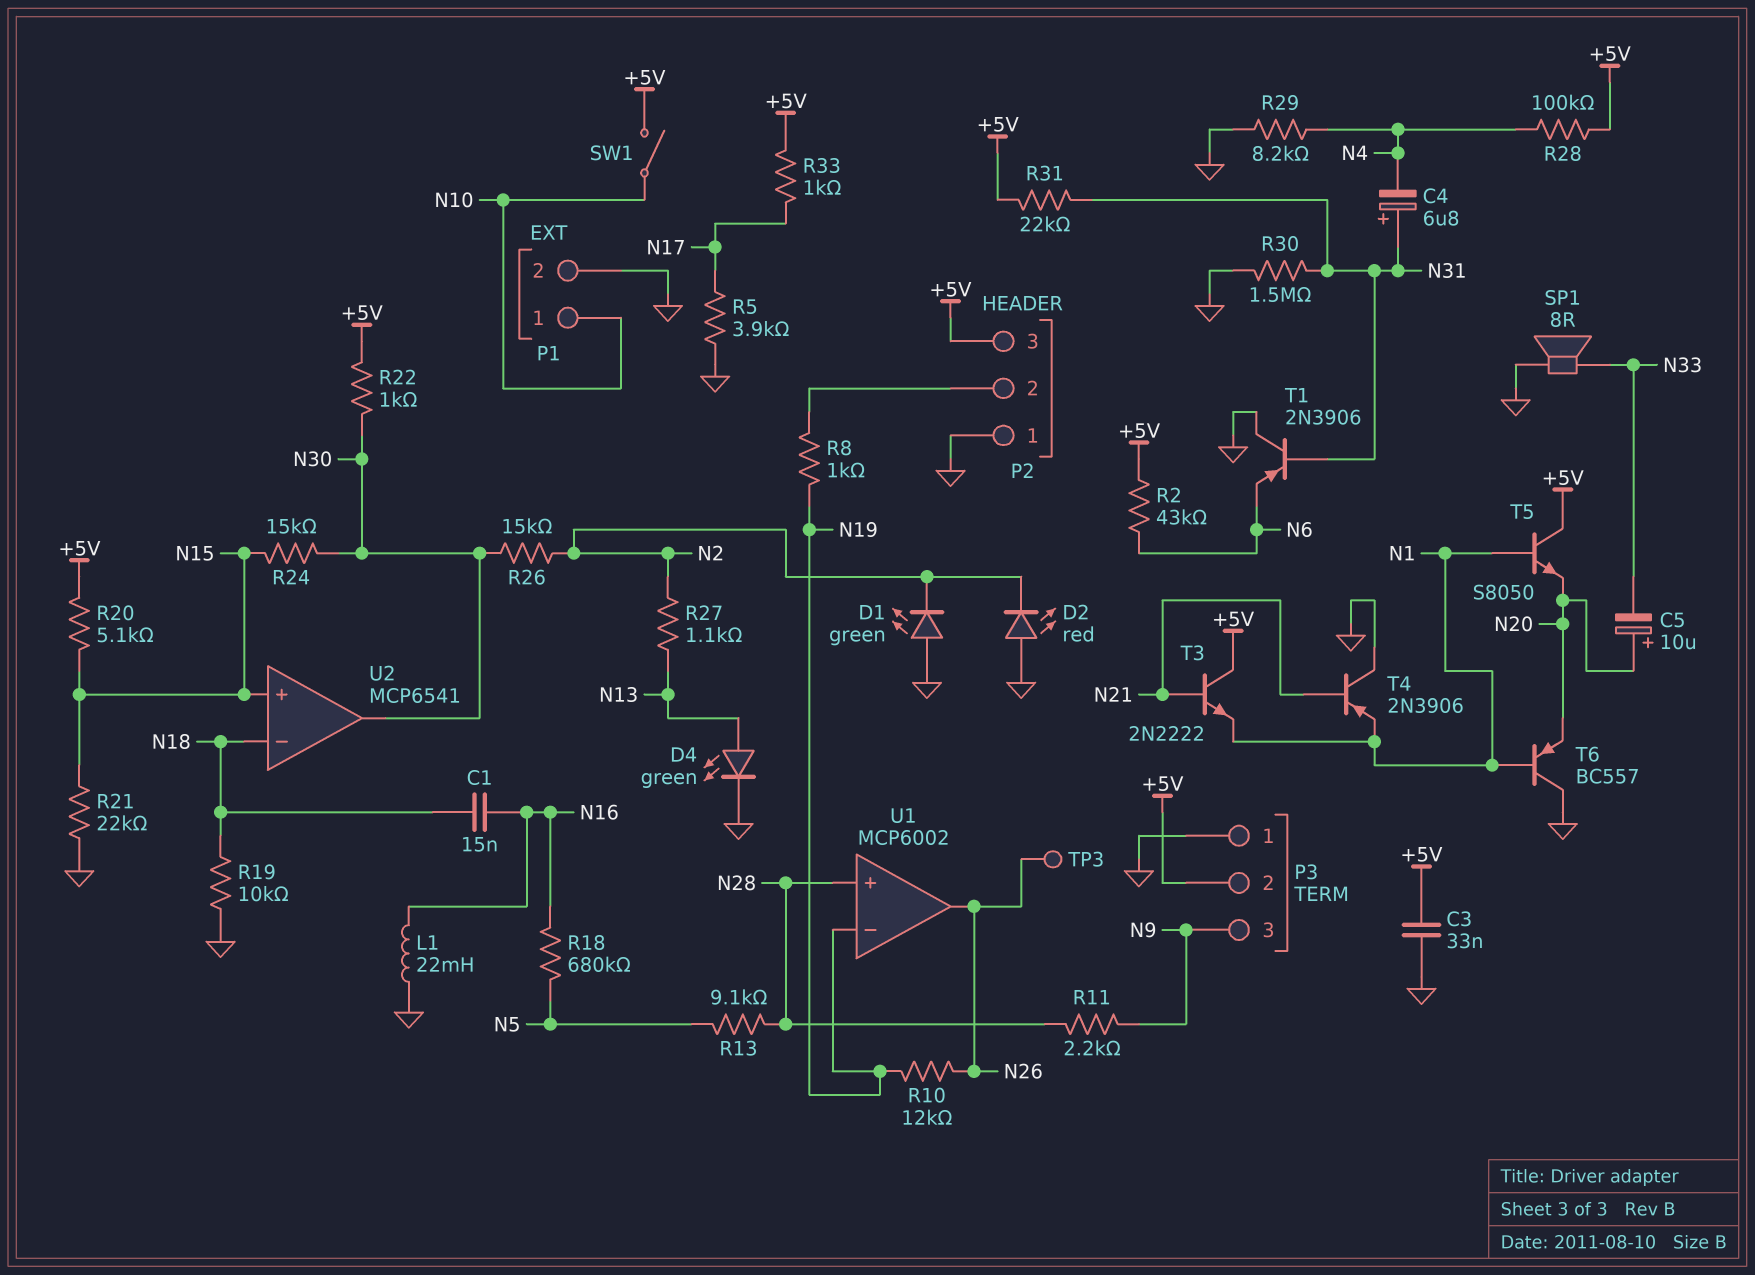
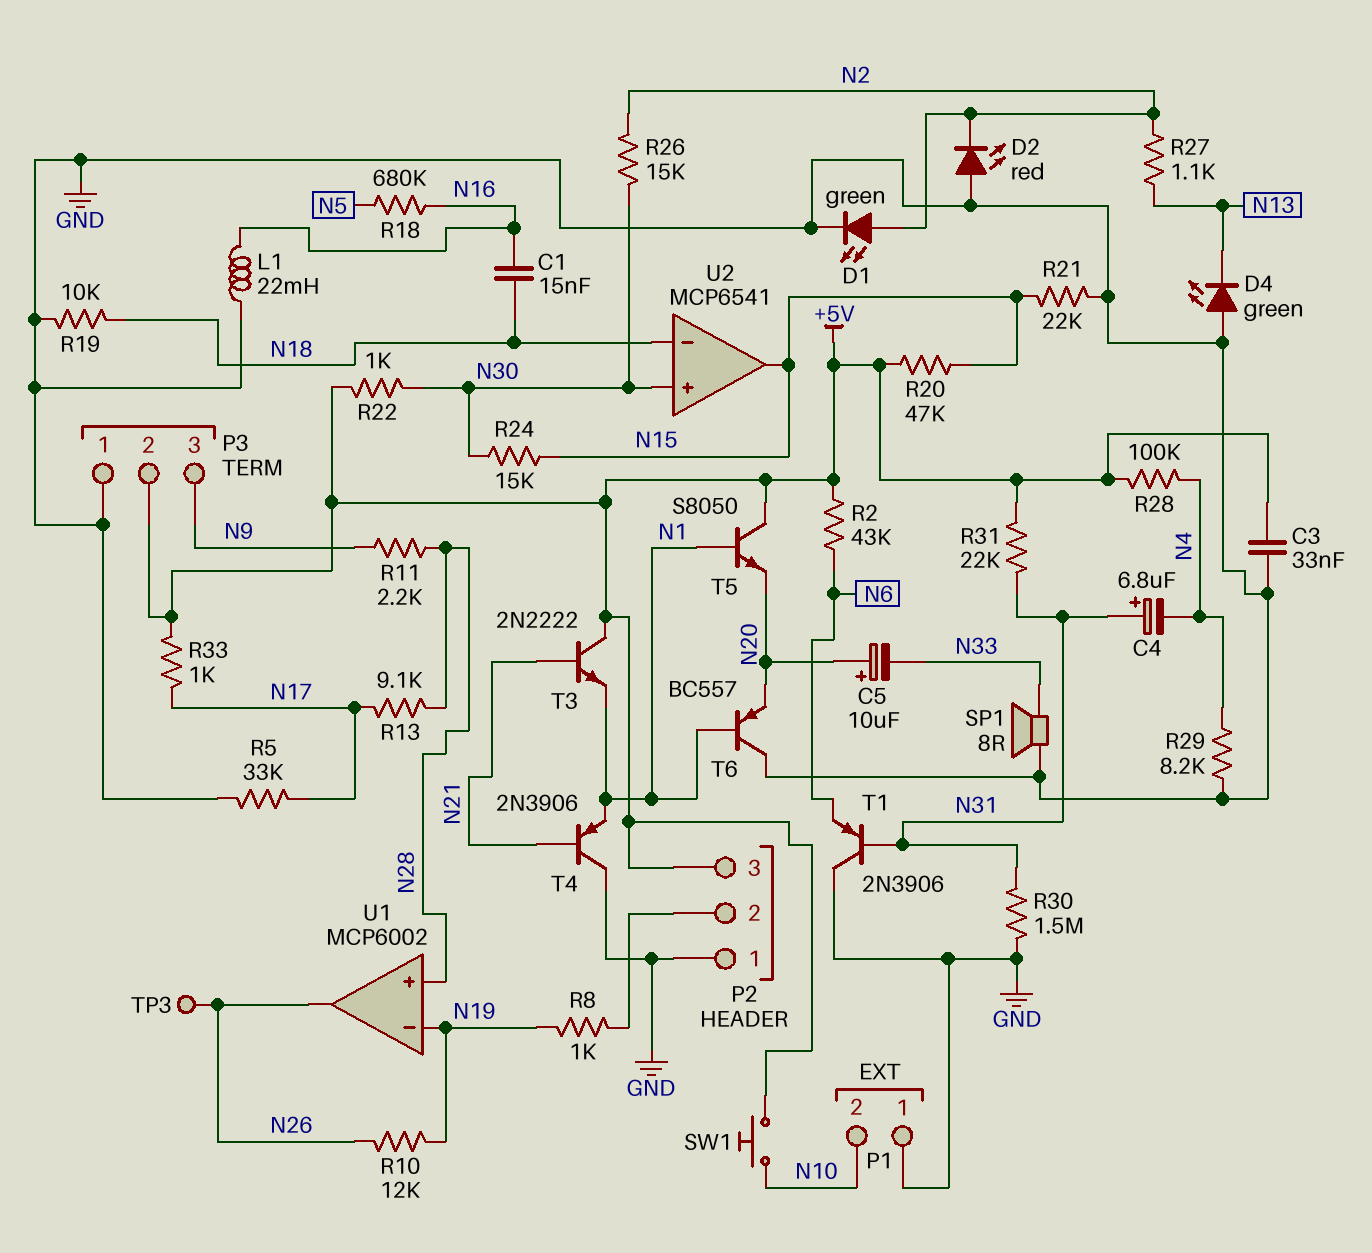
D1: LED green (A GND, K N2) -> LED green (A N2, K GND)
D4: LED green (A N13, K GND) -> LED green (A GND, K N13)
P1 pin 1: N10 -> GND
P1 pin 2: GND -> N10
R5: 3.9k (GND, N17) -> 33k (GND, N17)
R13: 9.1k (N5, N28) -> 9.1k (N17, N28)
R20: 5.1k (+5V, N15) -> 47k (+5V, N15)
SW1: switch (+5V, N10) -> button (+5V, N10)
U2 pin in+: N15 -> N30
U2 pin out: N30 -> N15

